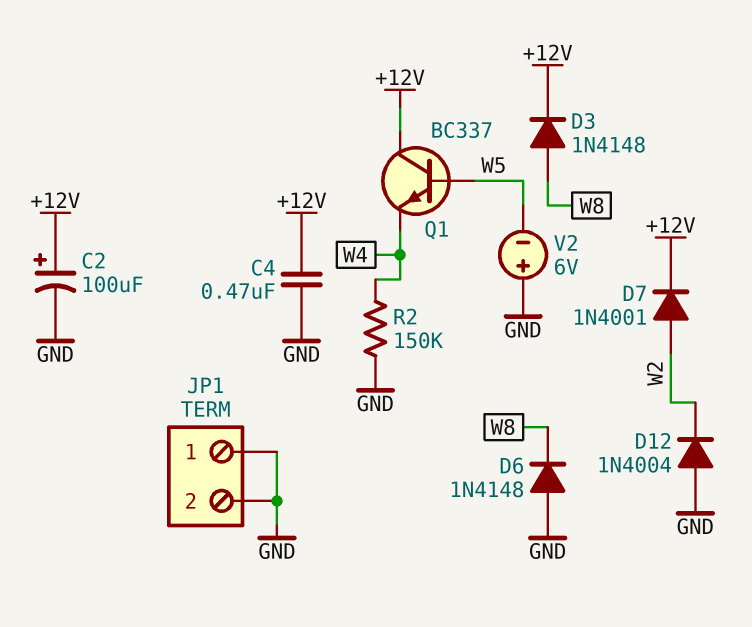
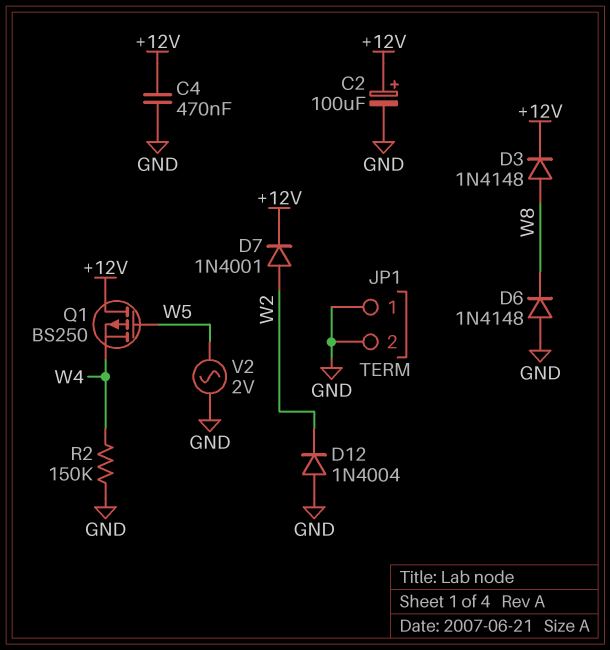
Q1: NPN BC337 (B W5, C +12V, E W4) -> PMOS BS250 (G W5, D +12V, S W4)
V2: 6V (plus GND, minus W5) -> AC 2V (GND, W5)

